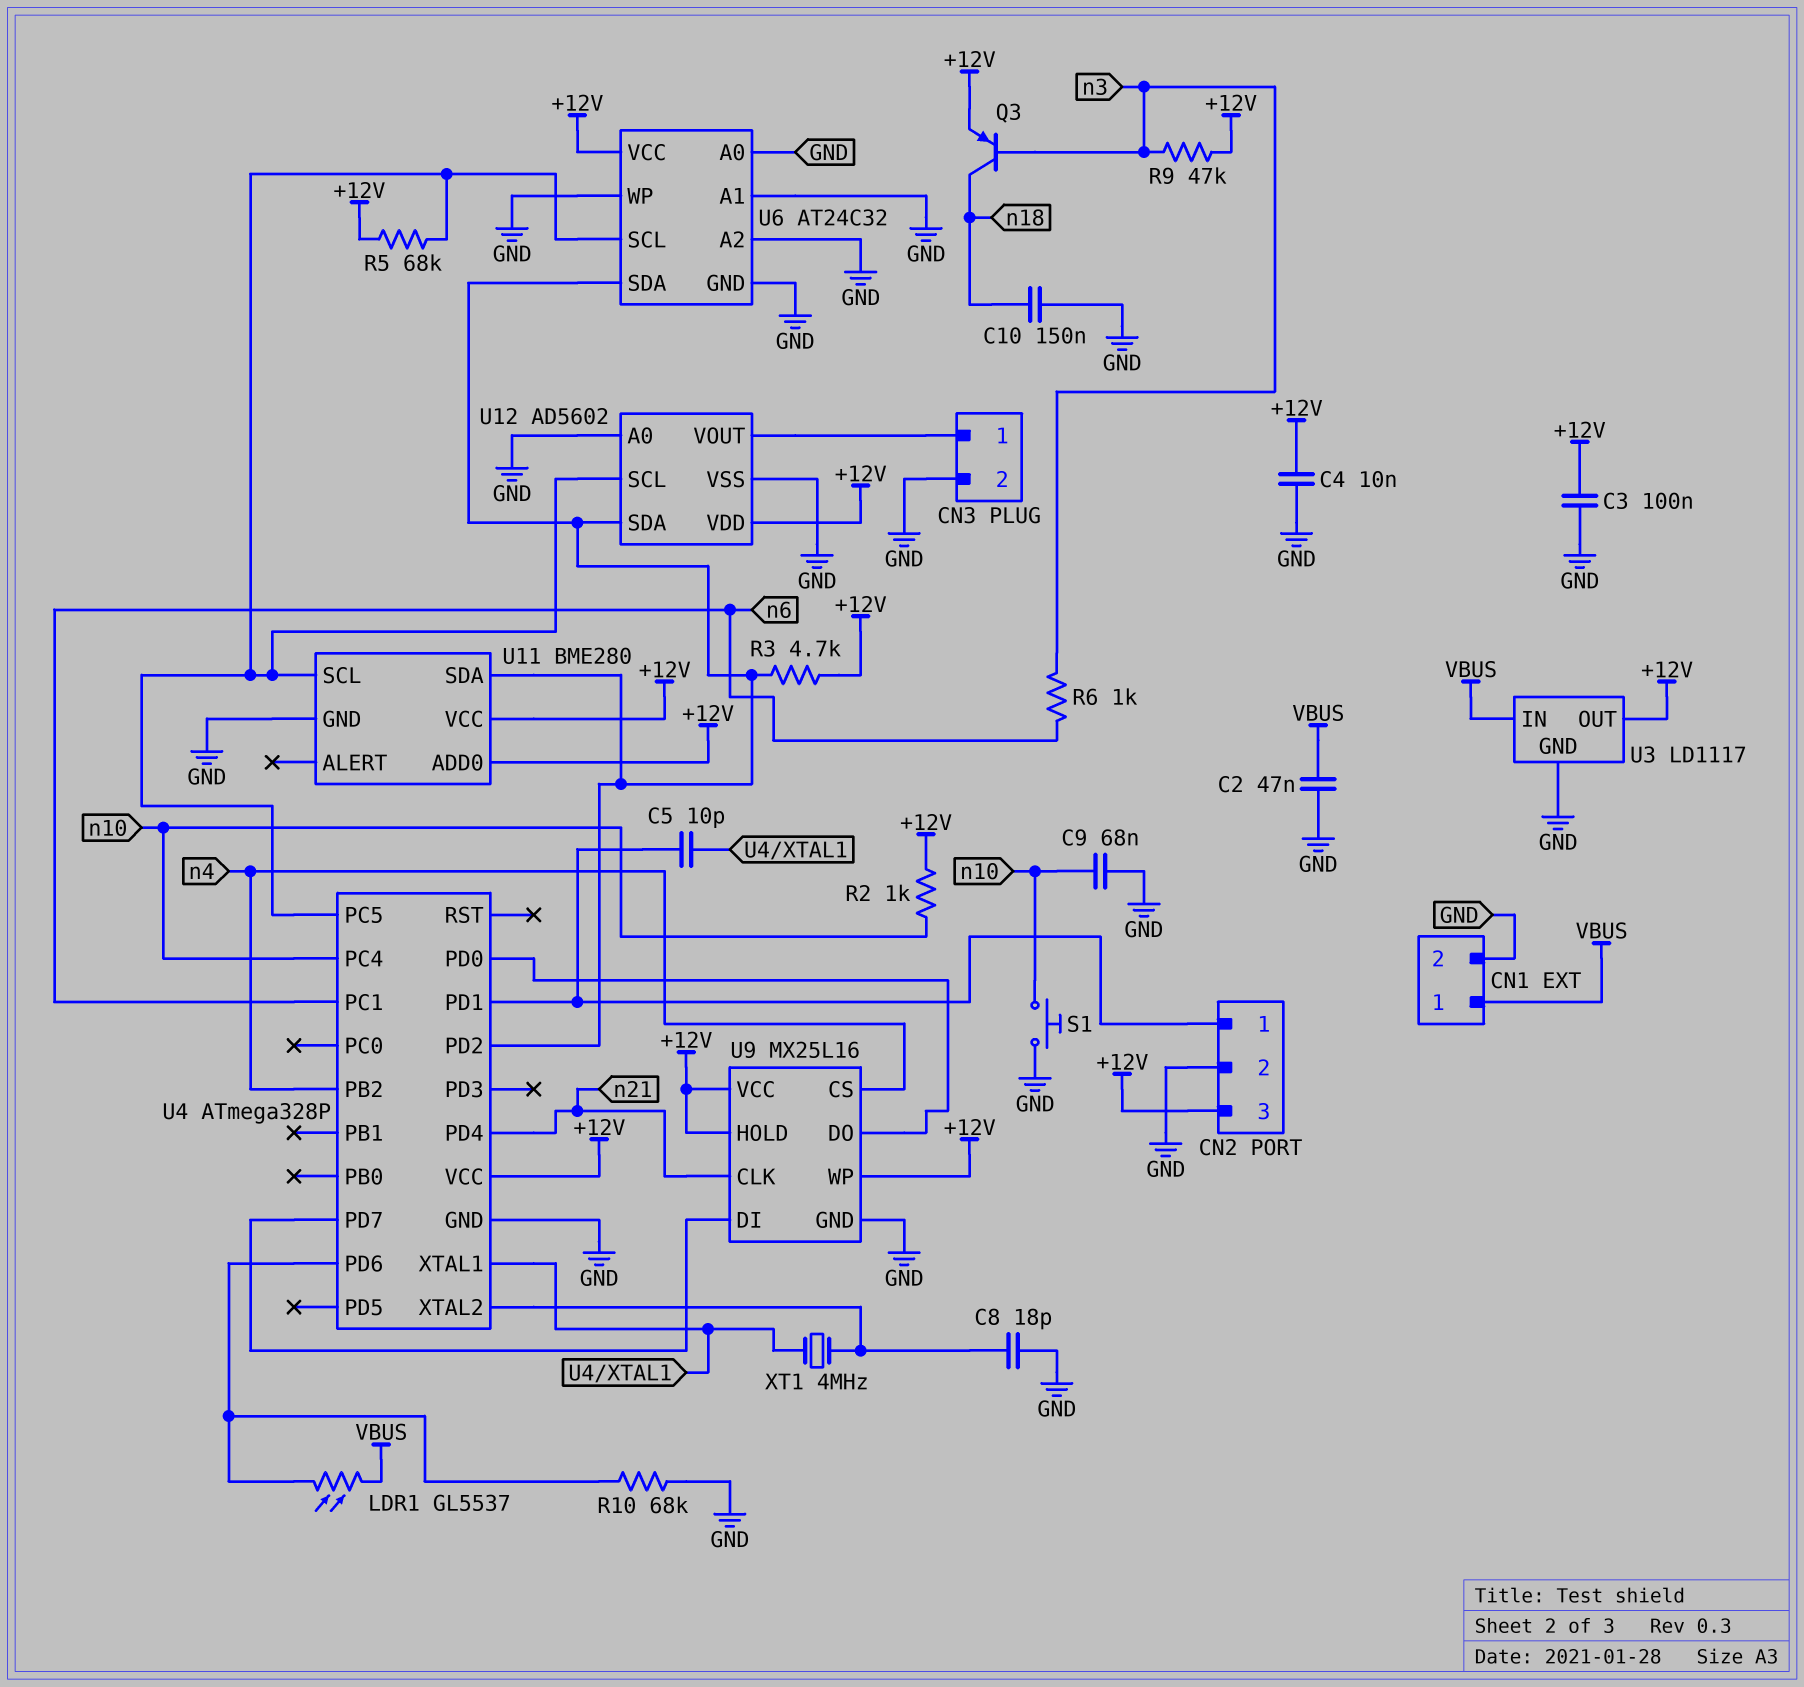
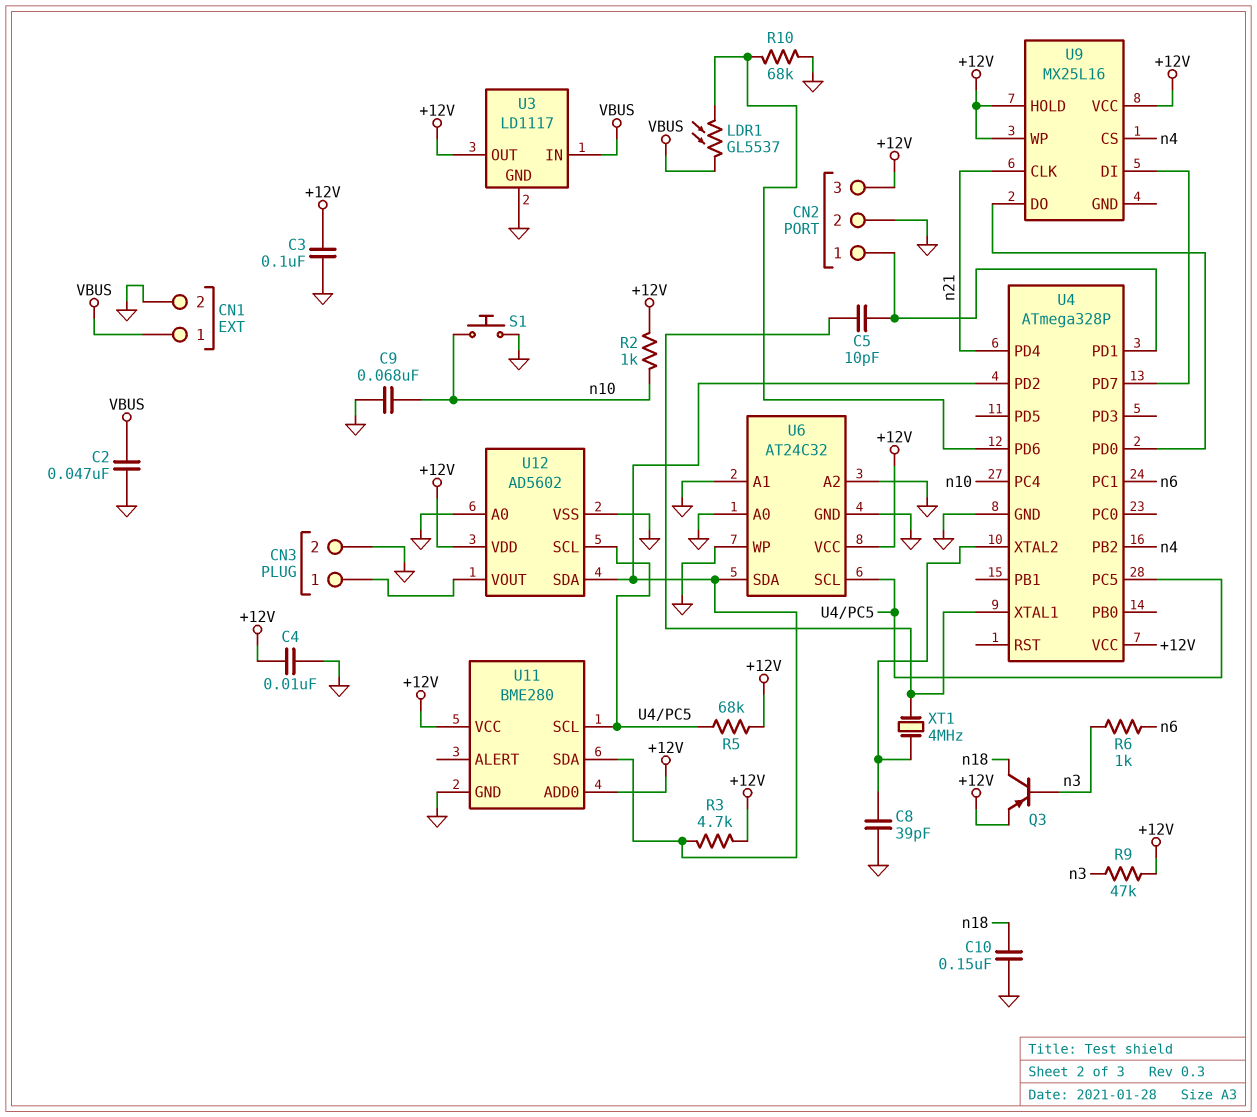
C8: 18pF (GND, U4/XTAL2) -> 39pF (GND, U4/XTAL2)
U9 pin GND: GND -> none

